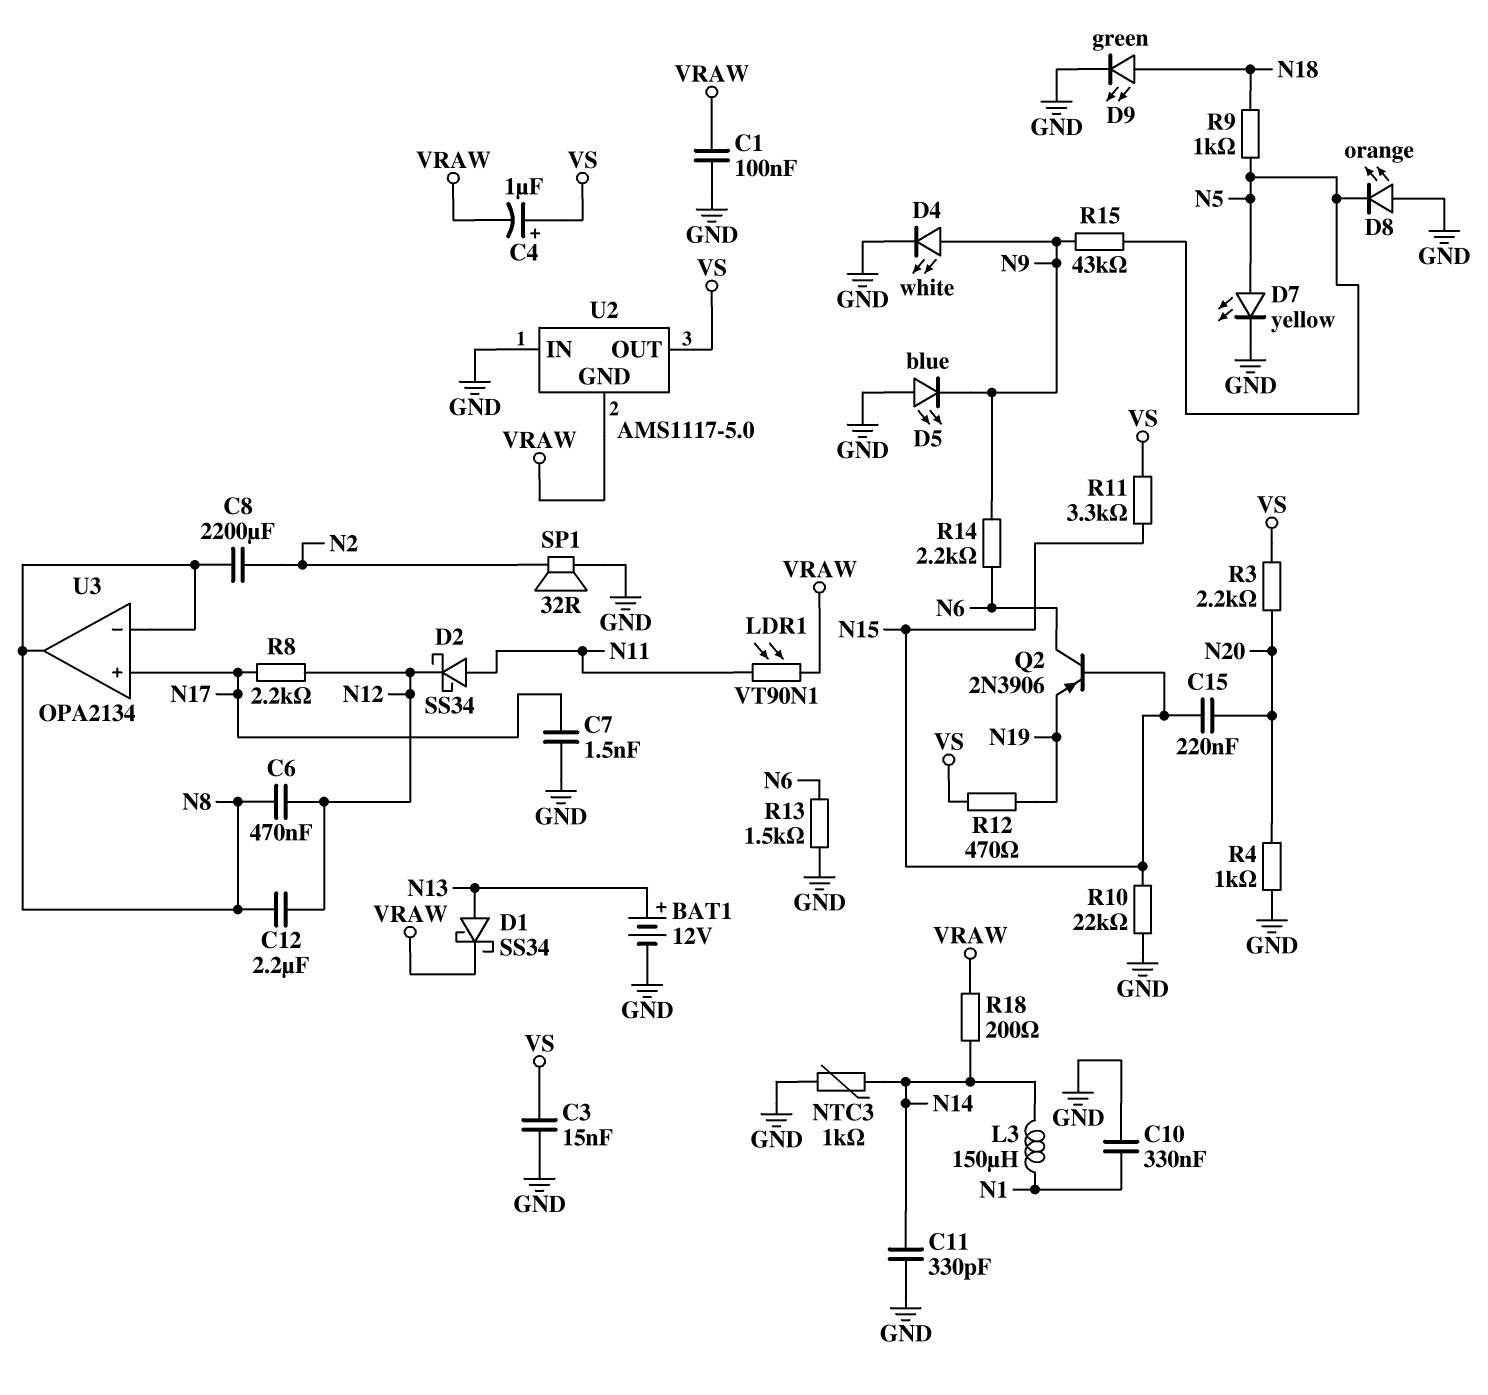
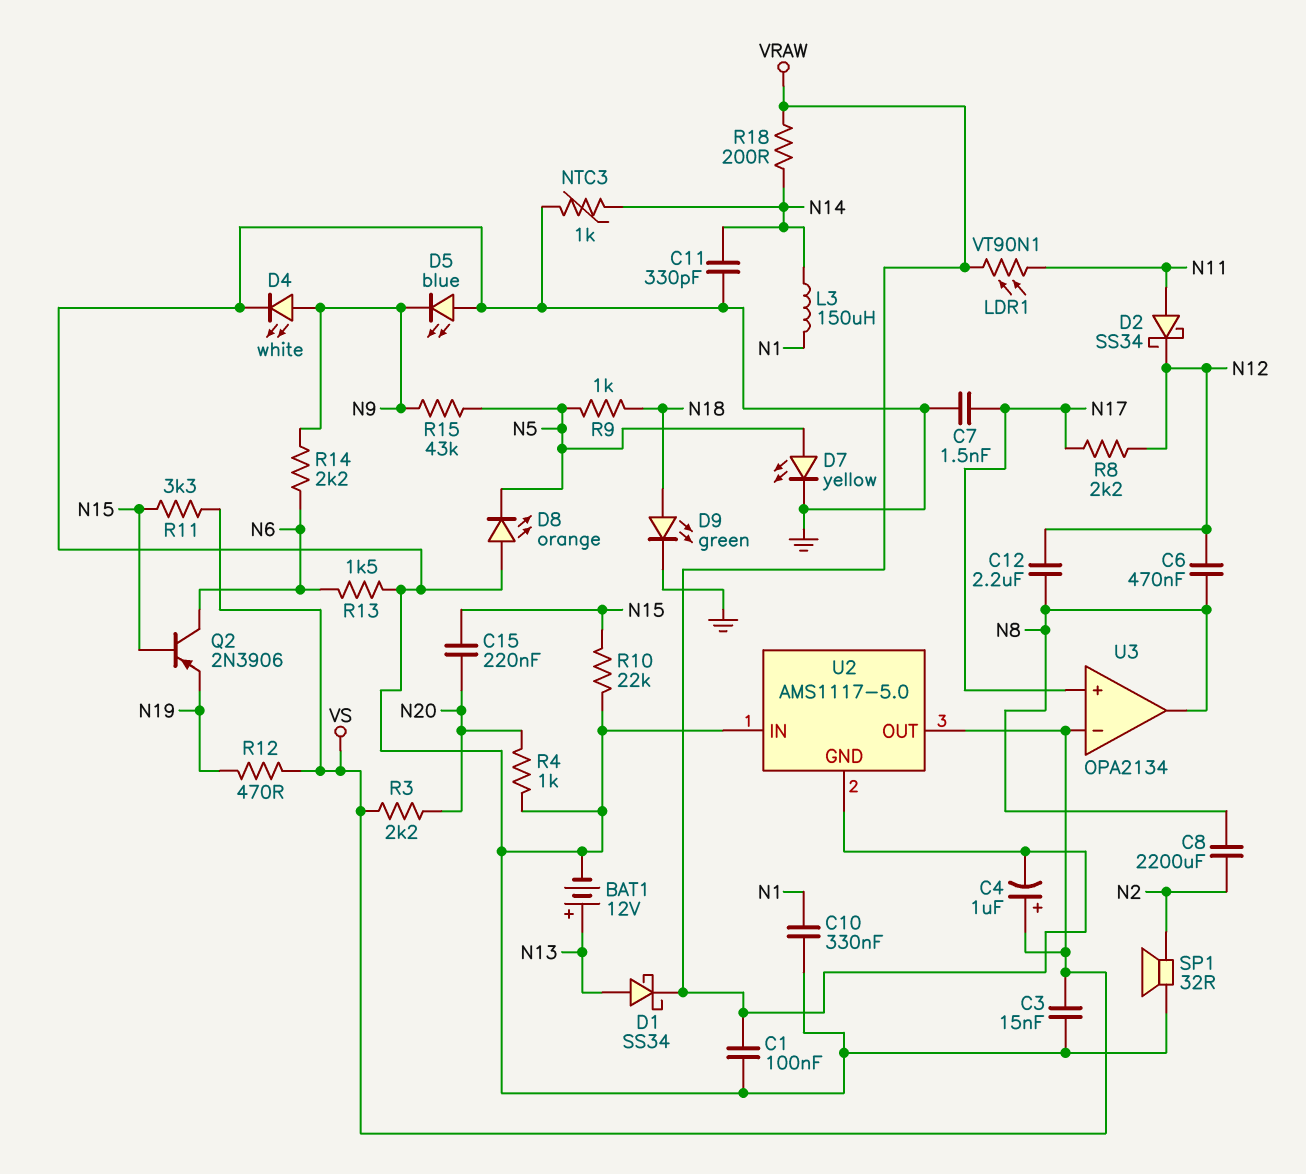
U3 pin in-: N8 -> VS

